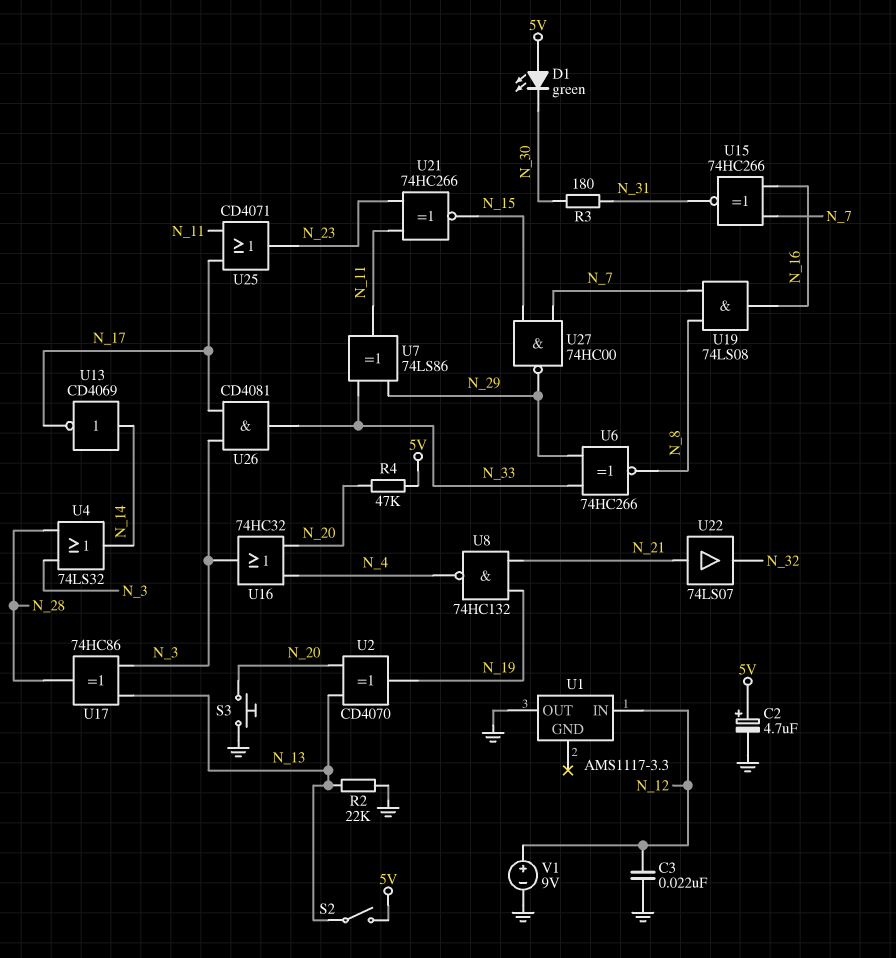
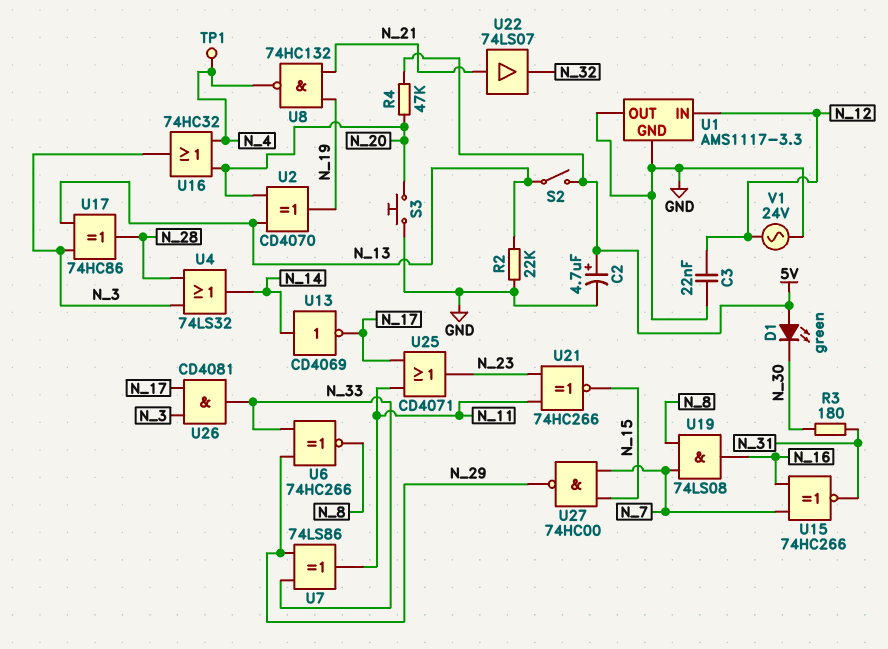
TP1: none -> test point (N_4)
U1 pin GND: none -> GND
V1: 9V (plus N_12, minus GND) -> AC 24V (GND, N_12)

